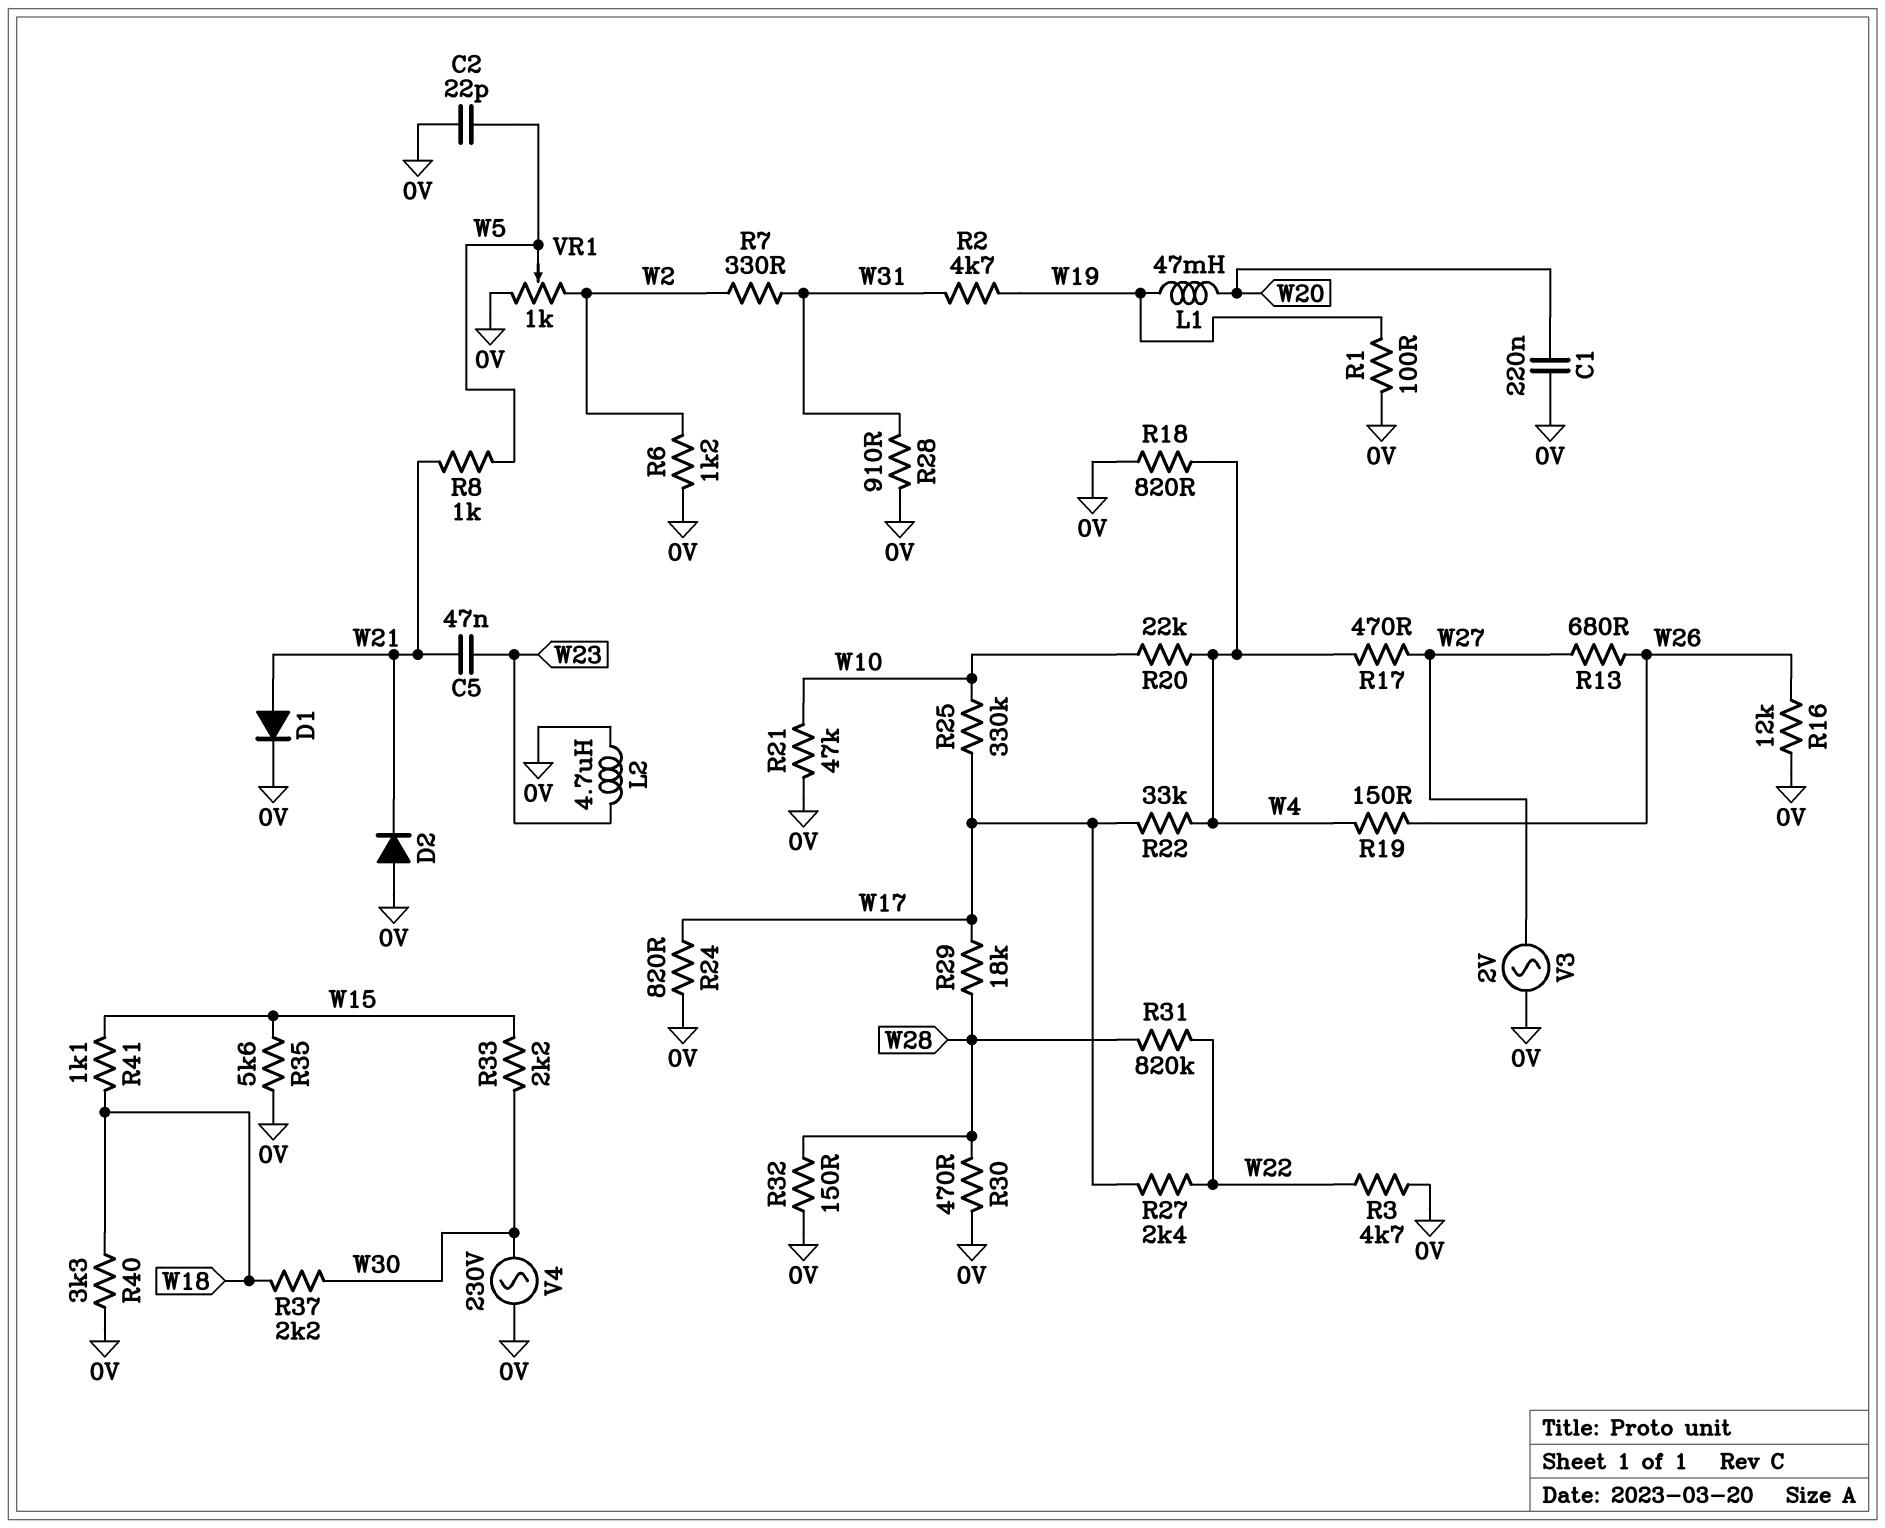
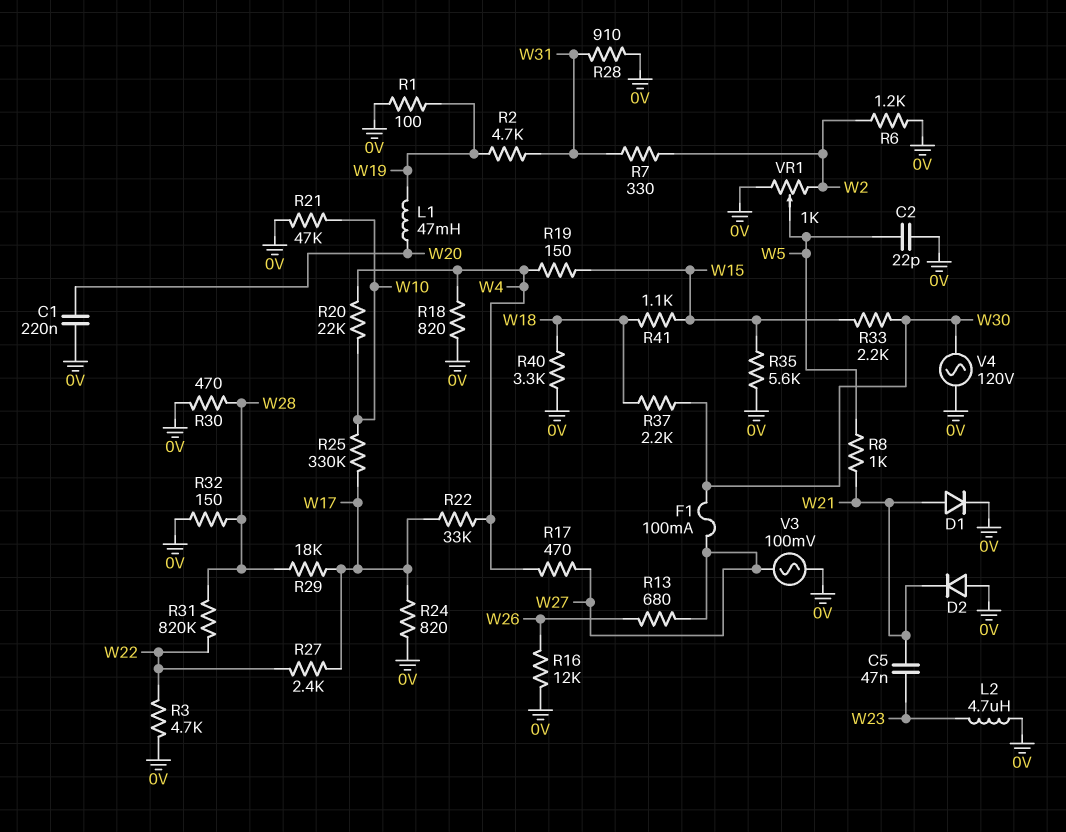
F1: none -> 100mA (W27, W30)
R19: 150 (W4, W26) -> 150 (W4, W15)
V3: AC 2V (0V, W27) -> AC 100mV (0V, W27)
V4: AC 230V (0V, W30) -> AC 120V (0V, W30)

